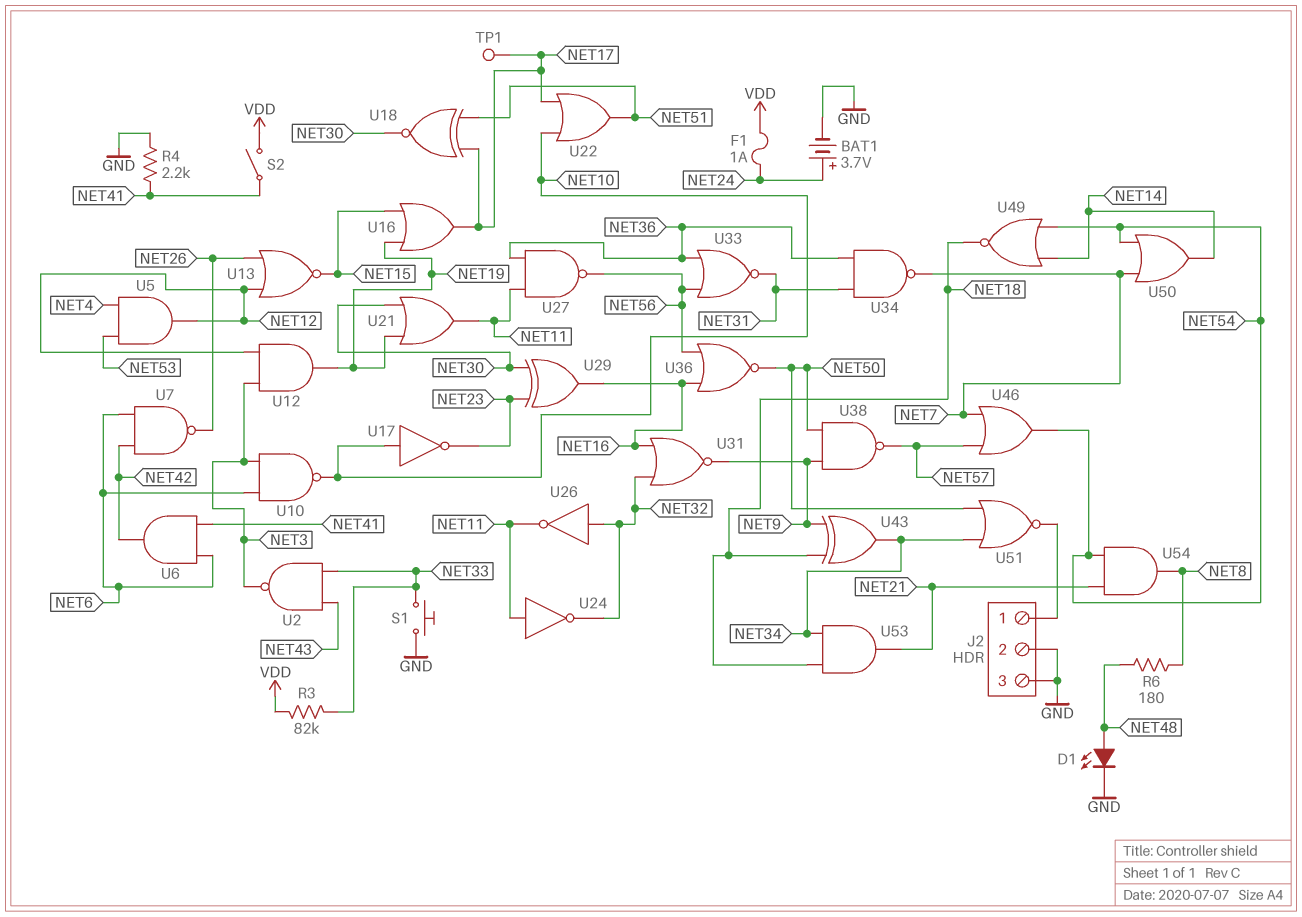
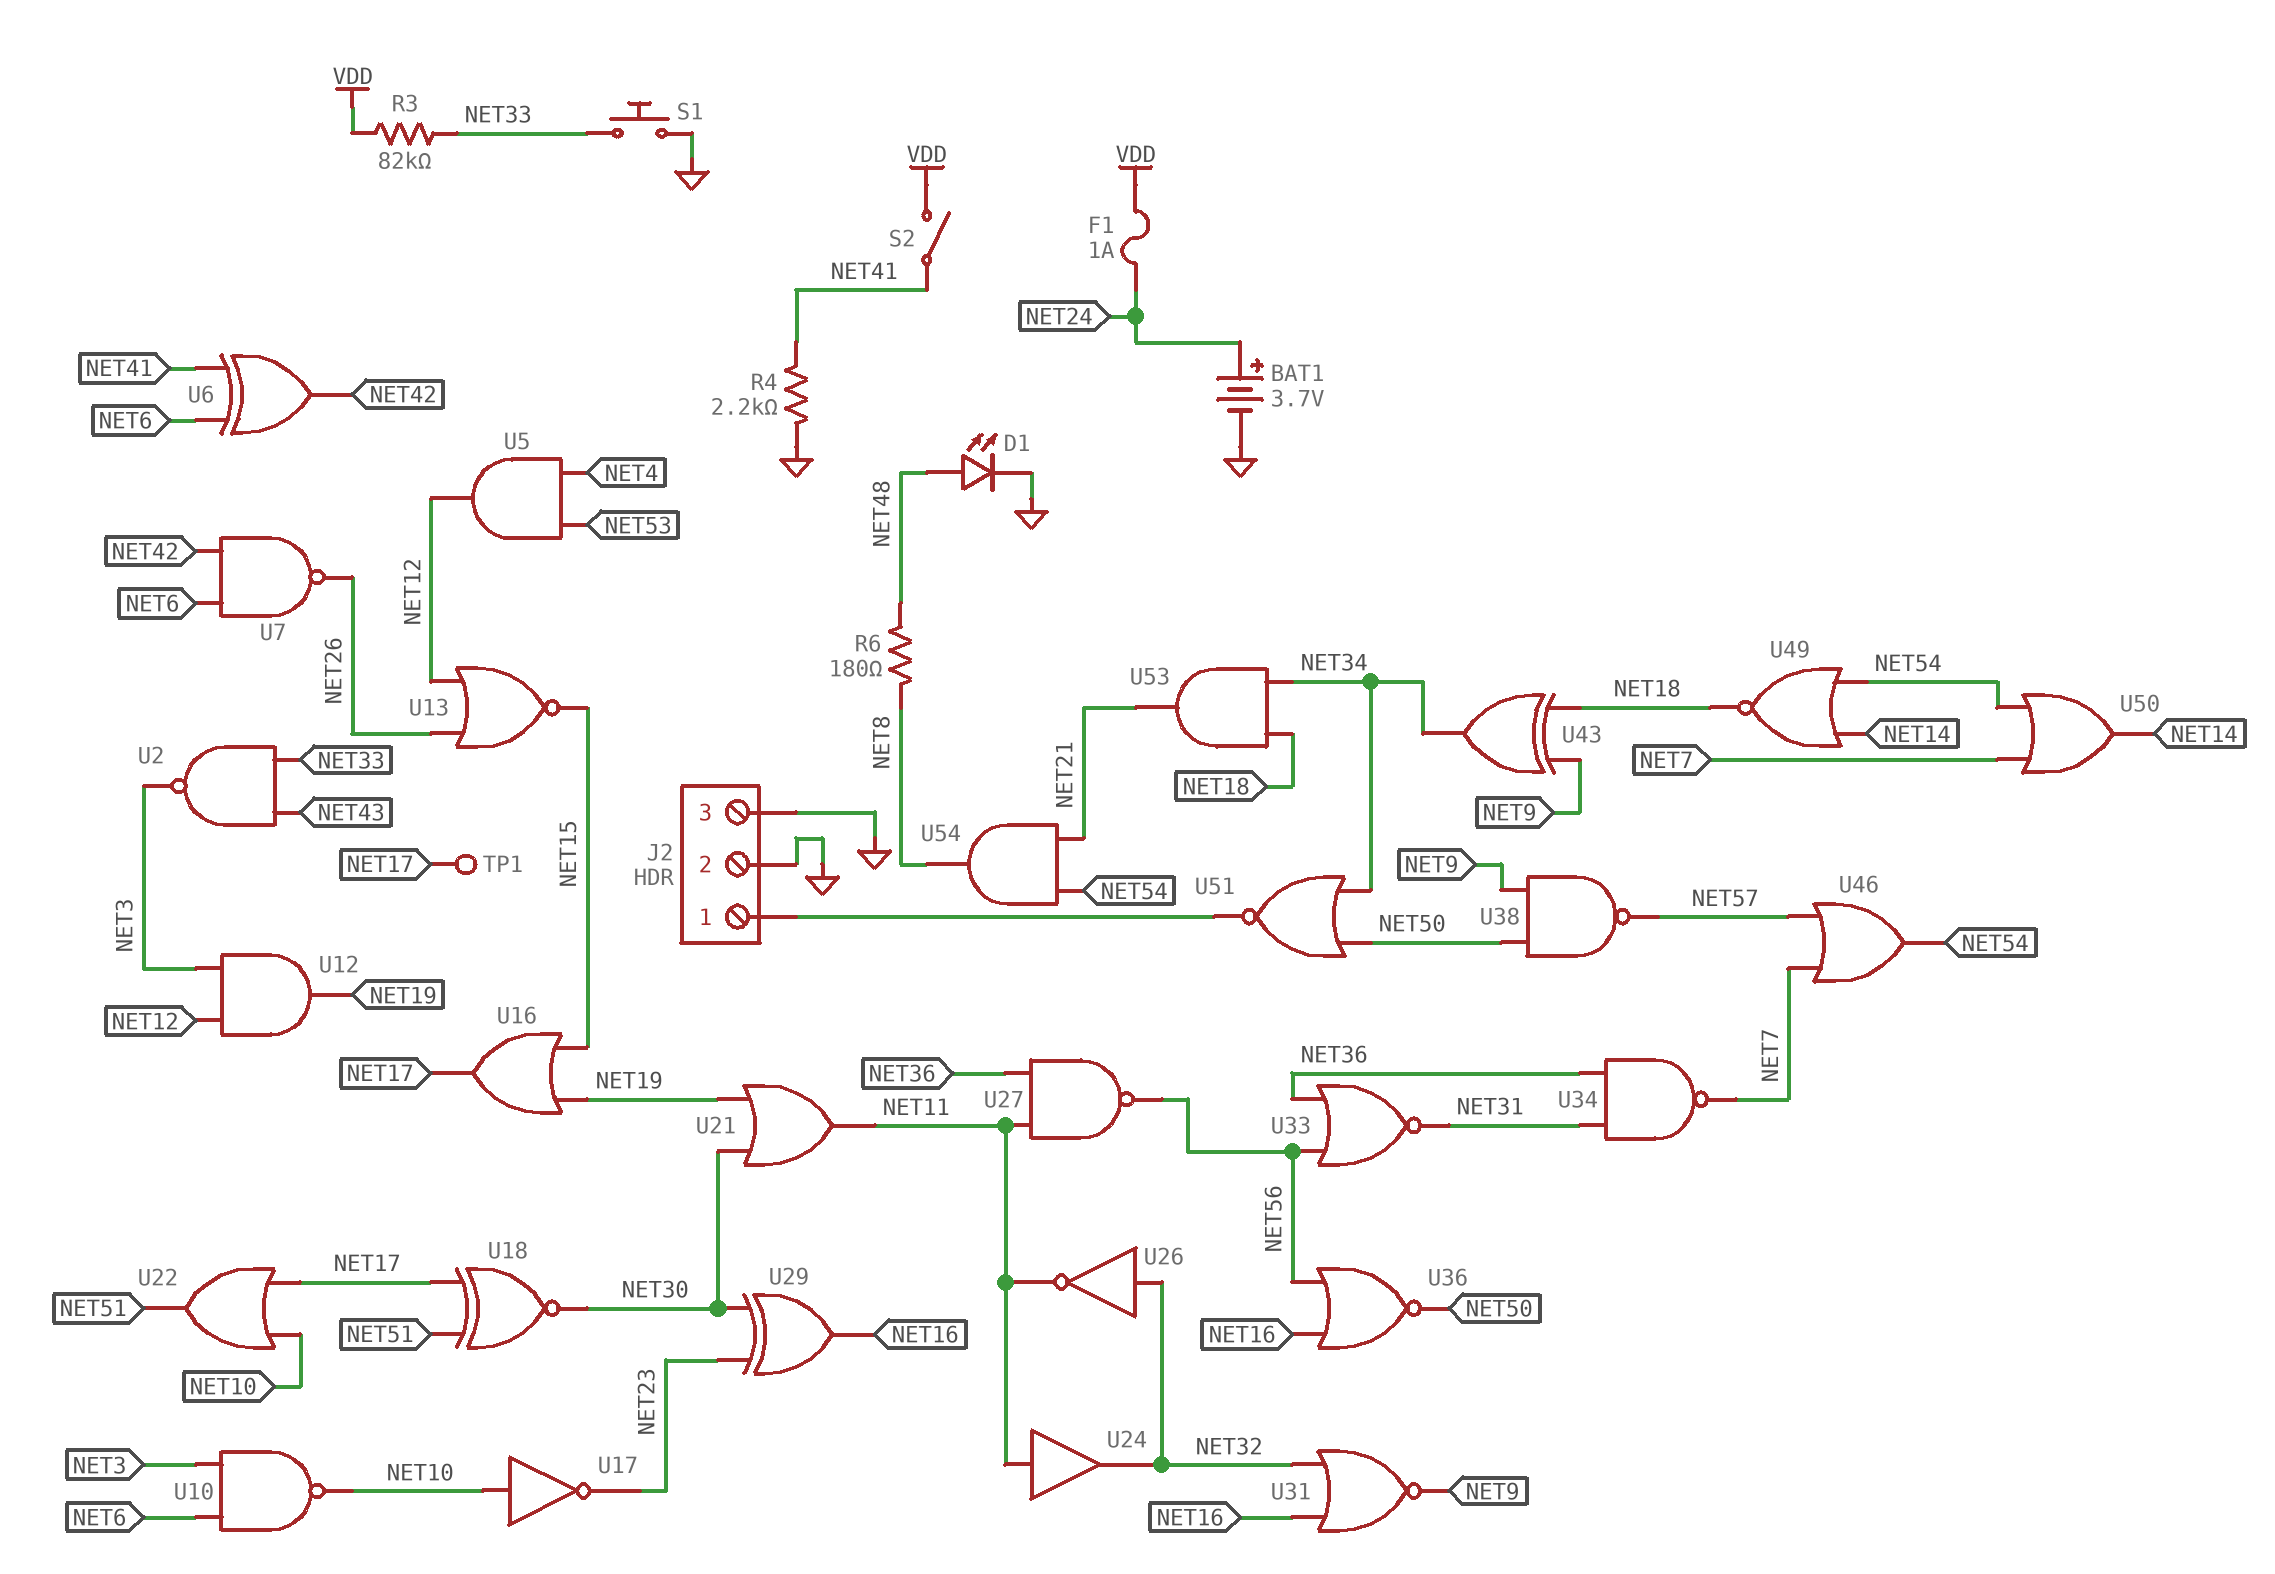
U6: AND (in NET6, in NET41, out NET42) -> XOR (in NET6, in NET41, out NET42)
U24: NOT (in NET11, out NET32) -> buffer (in NET11, out NET32)

